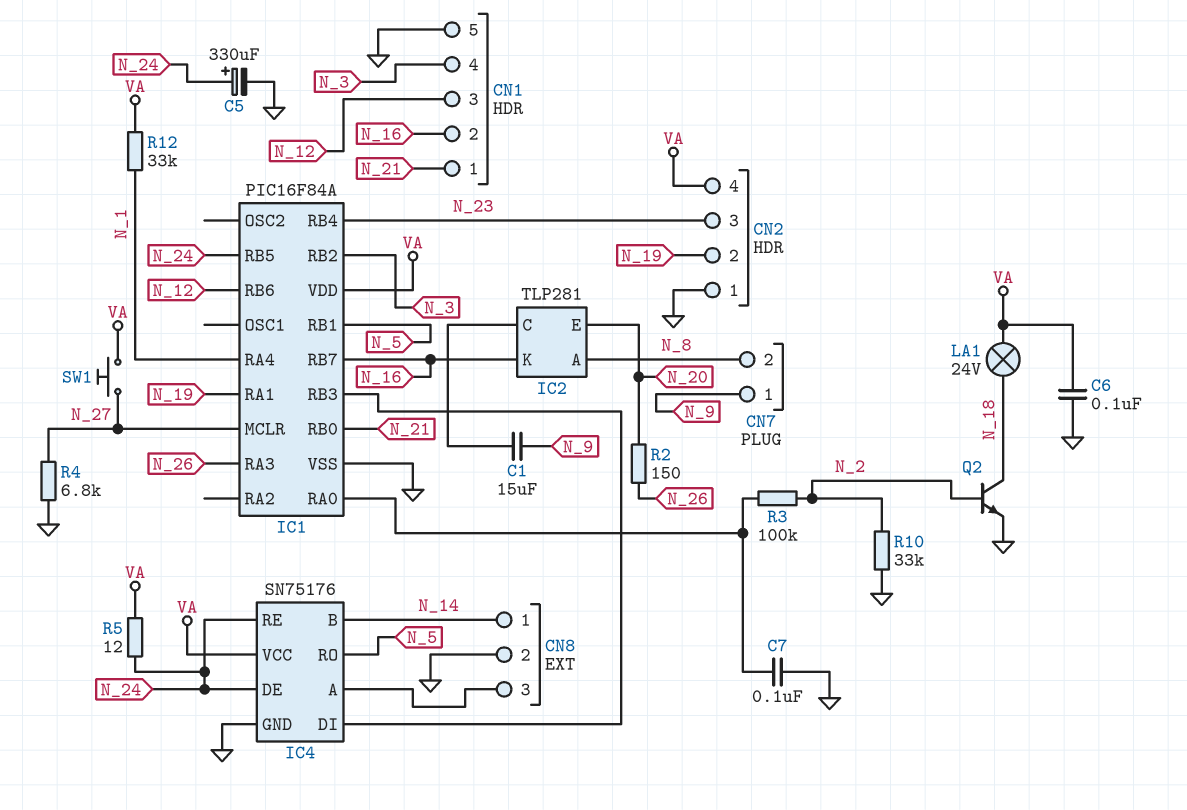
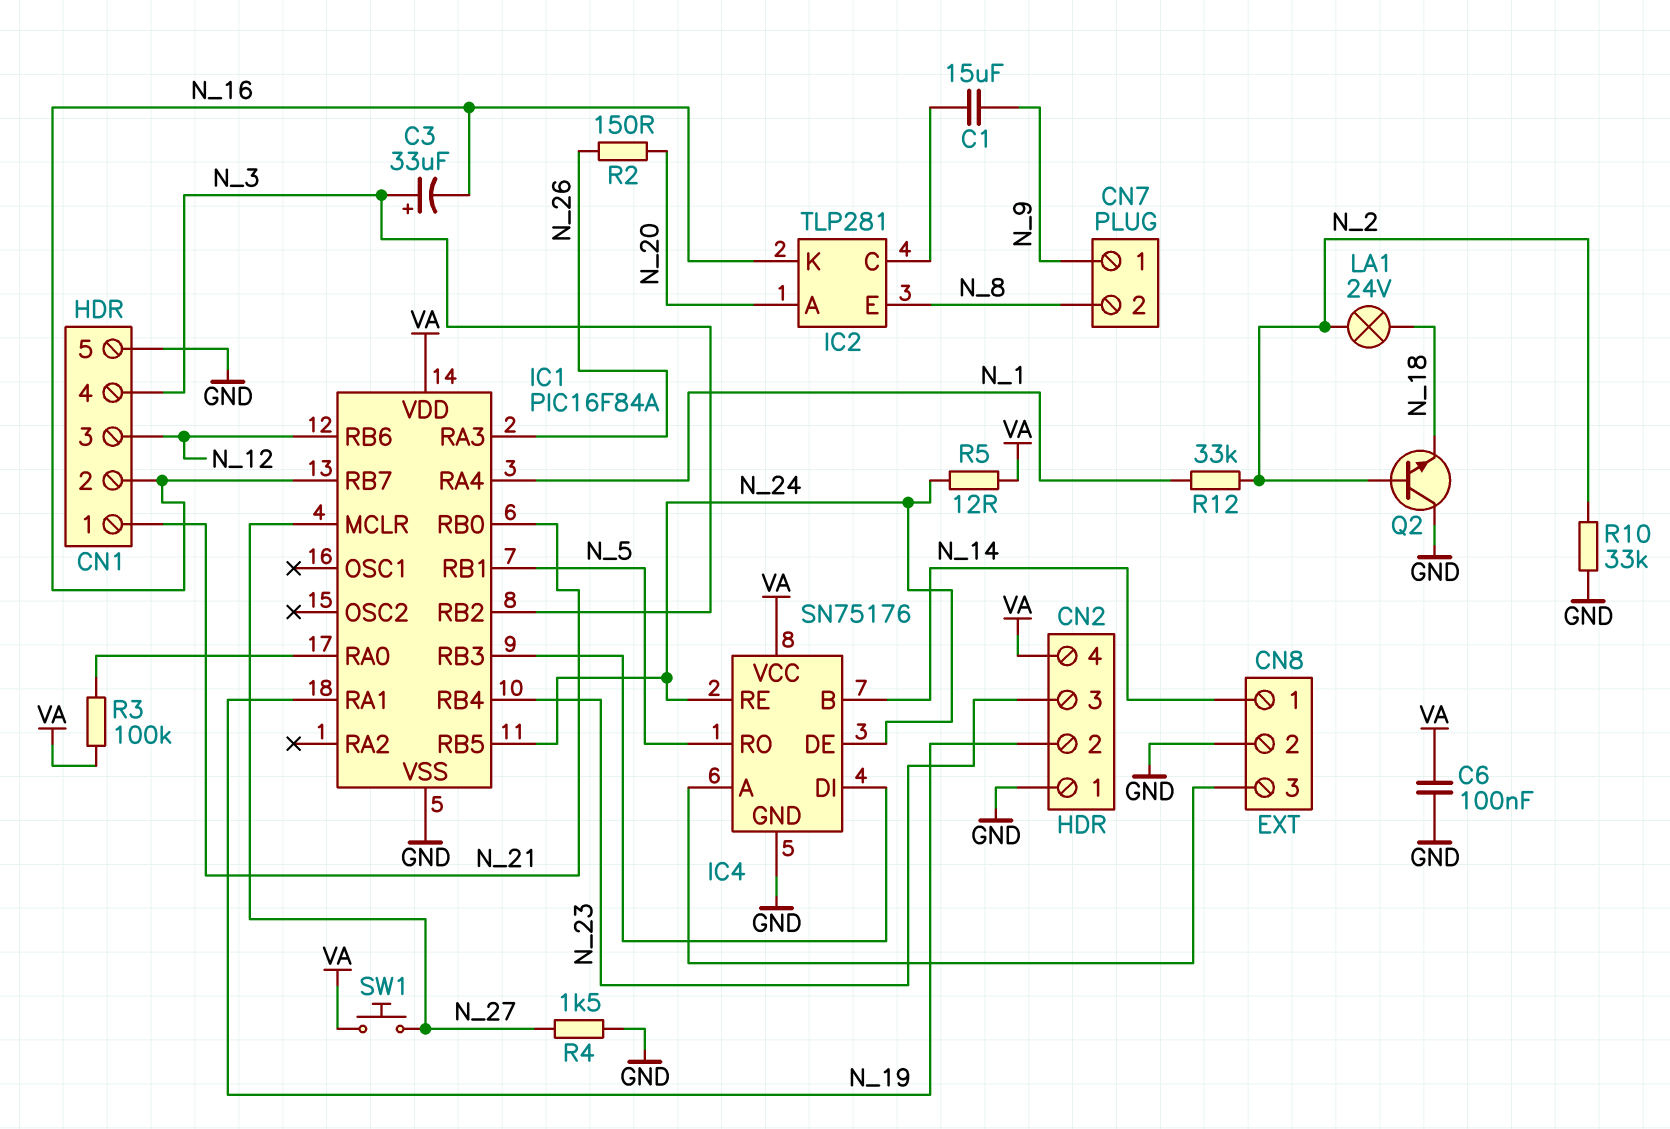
C3: none -> 33uF (plus N_3, minus N_16)
C5: 330uF (plus N_24, minus GND) -> none
C7: 100nF (GND, IC1/RA0) -> none
IC2 pin A: N_8 -> N_20
IC2 pin E: N_20 -> N_8
LA1: lamp 24V (N_18, VA) -> lamp 24V (N_2, N_18)
Q2: NPN (B N_2, C N_18, E GND) -> NPN (B N_2, C GND, E N_18)
R3: 100k (IC1/RA0, N_2) -> 100k (IC1/RA0, VA)
R4: 6.8k (GND, N_27) -> 1.5k (GND, N_27)
R12: 33k (N_1, VA) -> 33k (N_1, N_2)

